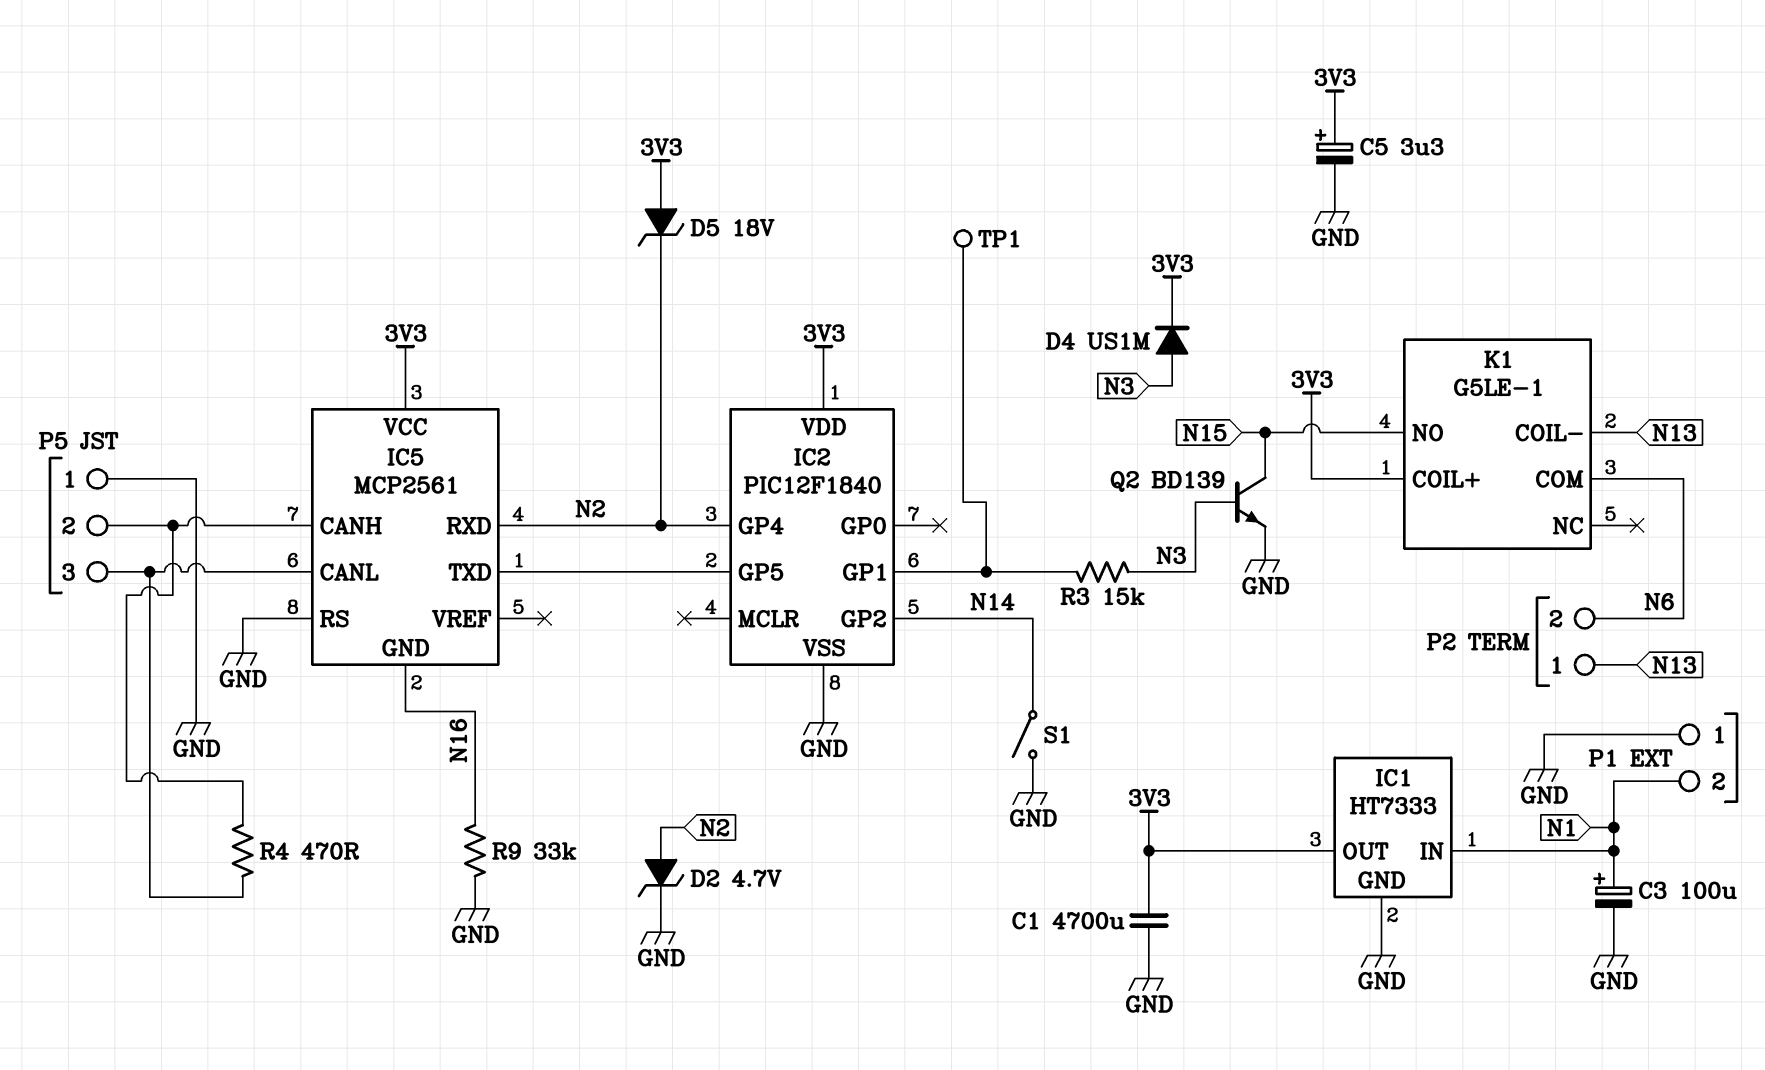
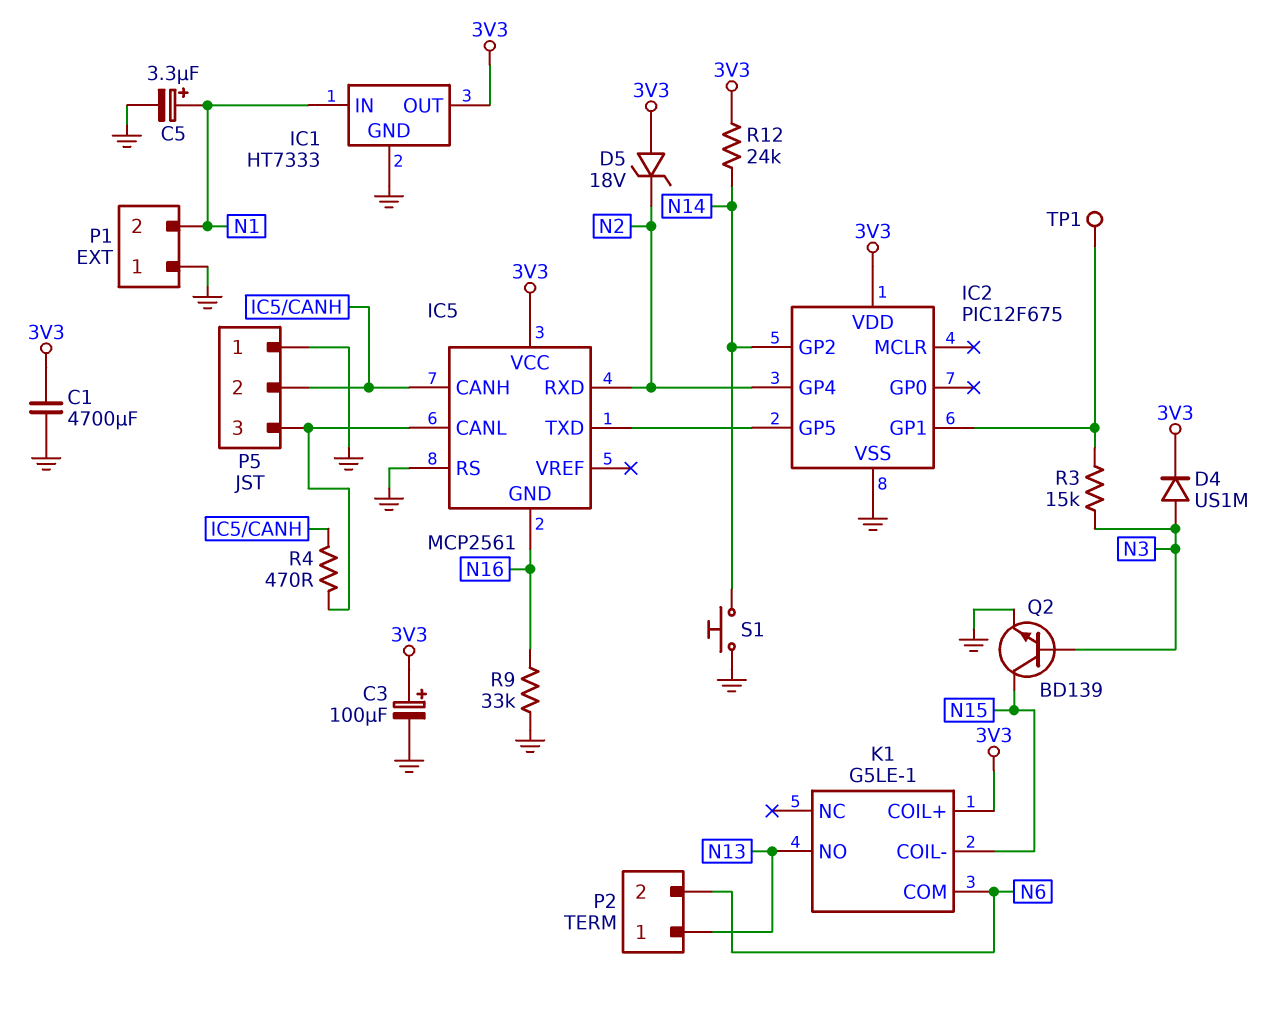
C3: 100uF (plus N1, minus GND) -> 100uF (plus 3V3, minus GND)
C5: 3.3uF (plus 3V3, minus GND) -> 3.3uF (plus N1, minus GND)
D2: zener 4.7V (A N2, K GND) -> none
IC2: PIC12F1840 -> PIC12F675
K1 pin COIL-: N13 -> N15
K1 pin NO: N15 -> N13
R12: none -> 24k (3V3, N14)
S1: switch (GND, N14) -> button (GND, N14)

